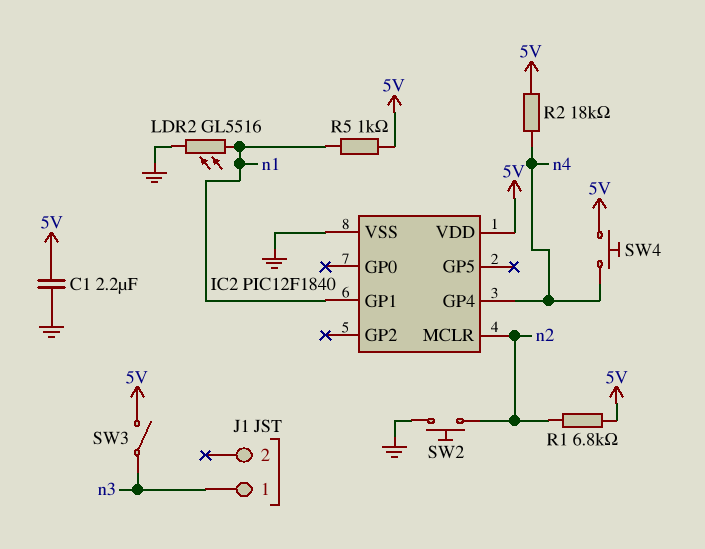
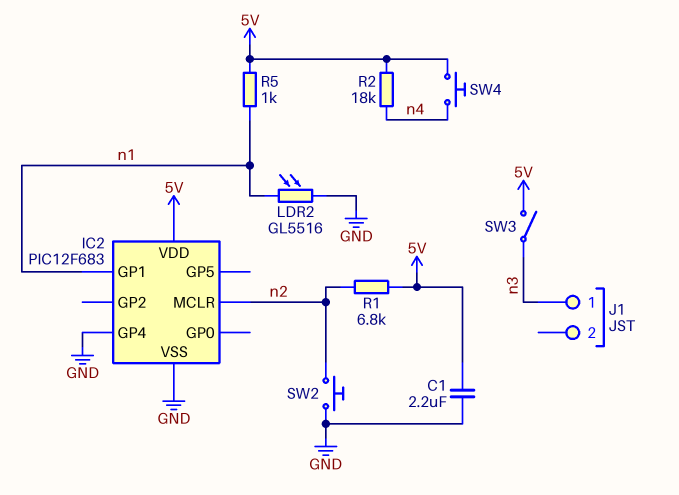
IC2: PIC12F1840 -> PIC12F683
IC2 pin GP4: n4 -> GND

